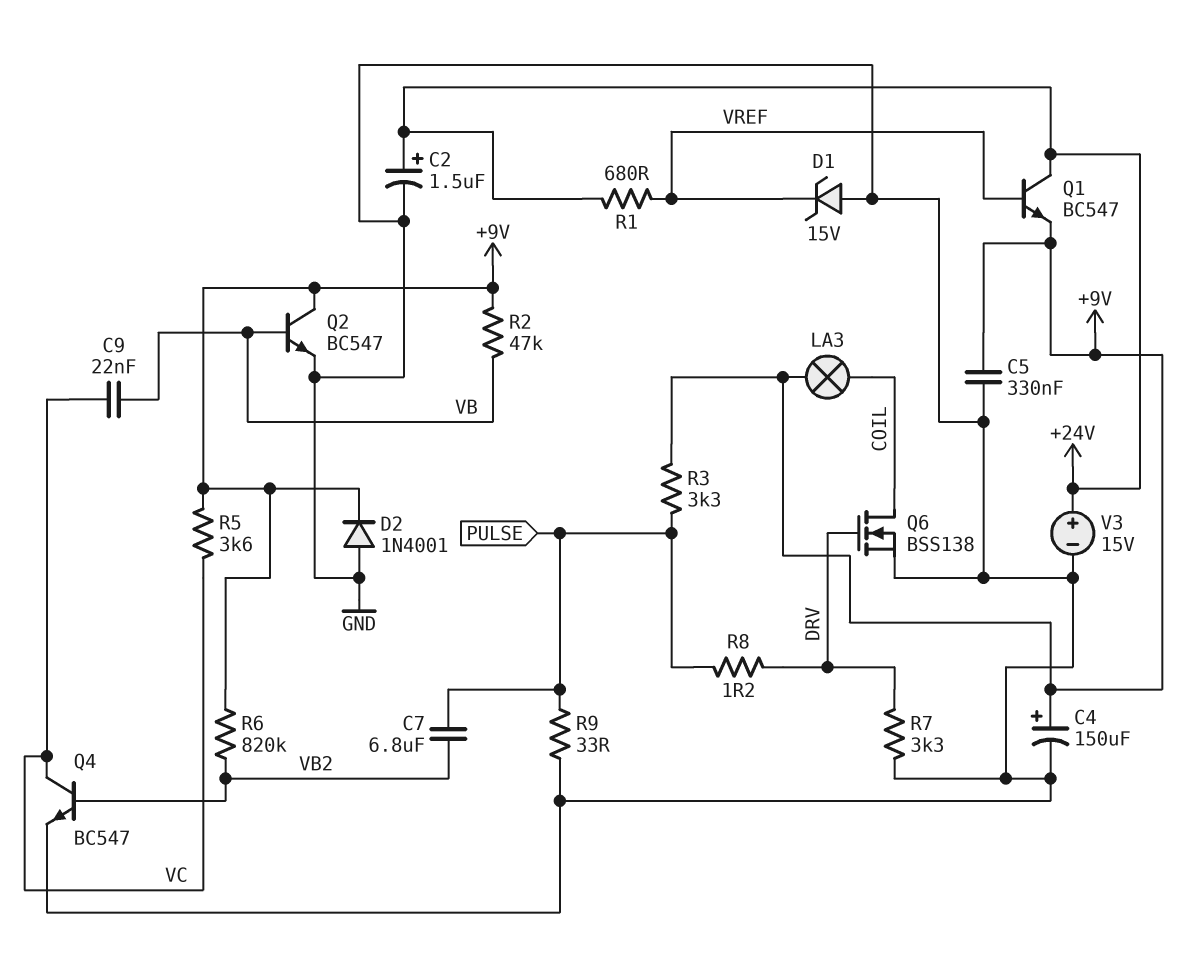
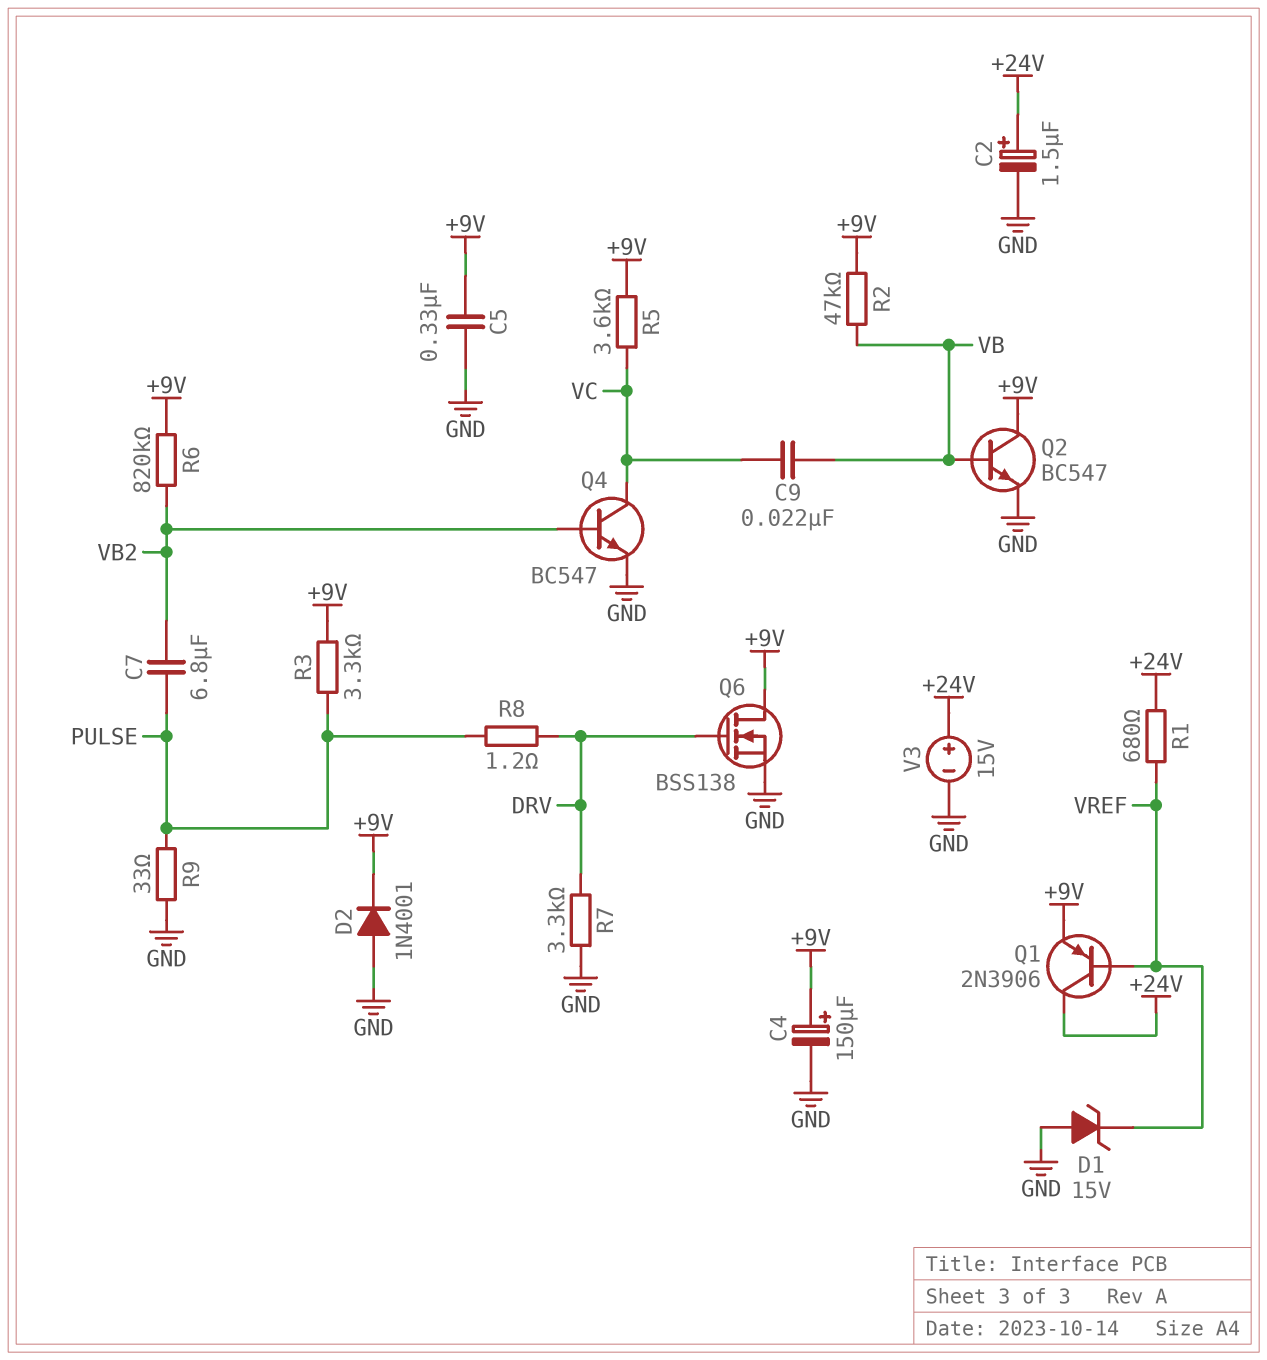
LA3: lamp (+9V, COIL) -> none
Q1: NPN BC547 (B VREF, C +24V, E +9V) -> PNP 2N3906 (B VREF, C +24V, E +9V)
Q6: NMOS BSS138 (G DRV, D COIL, S GND) -> NMOS BSS138 (G DRV, D +9V, S GND)

